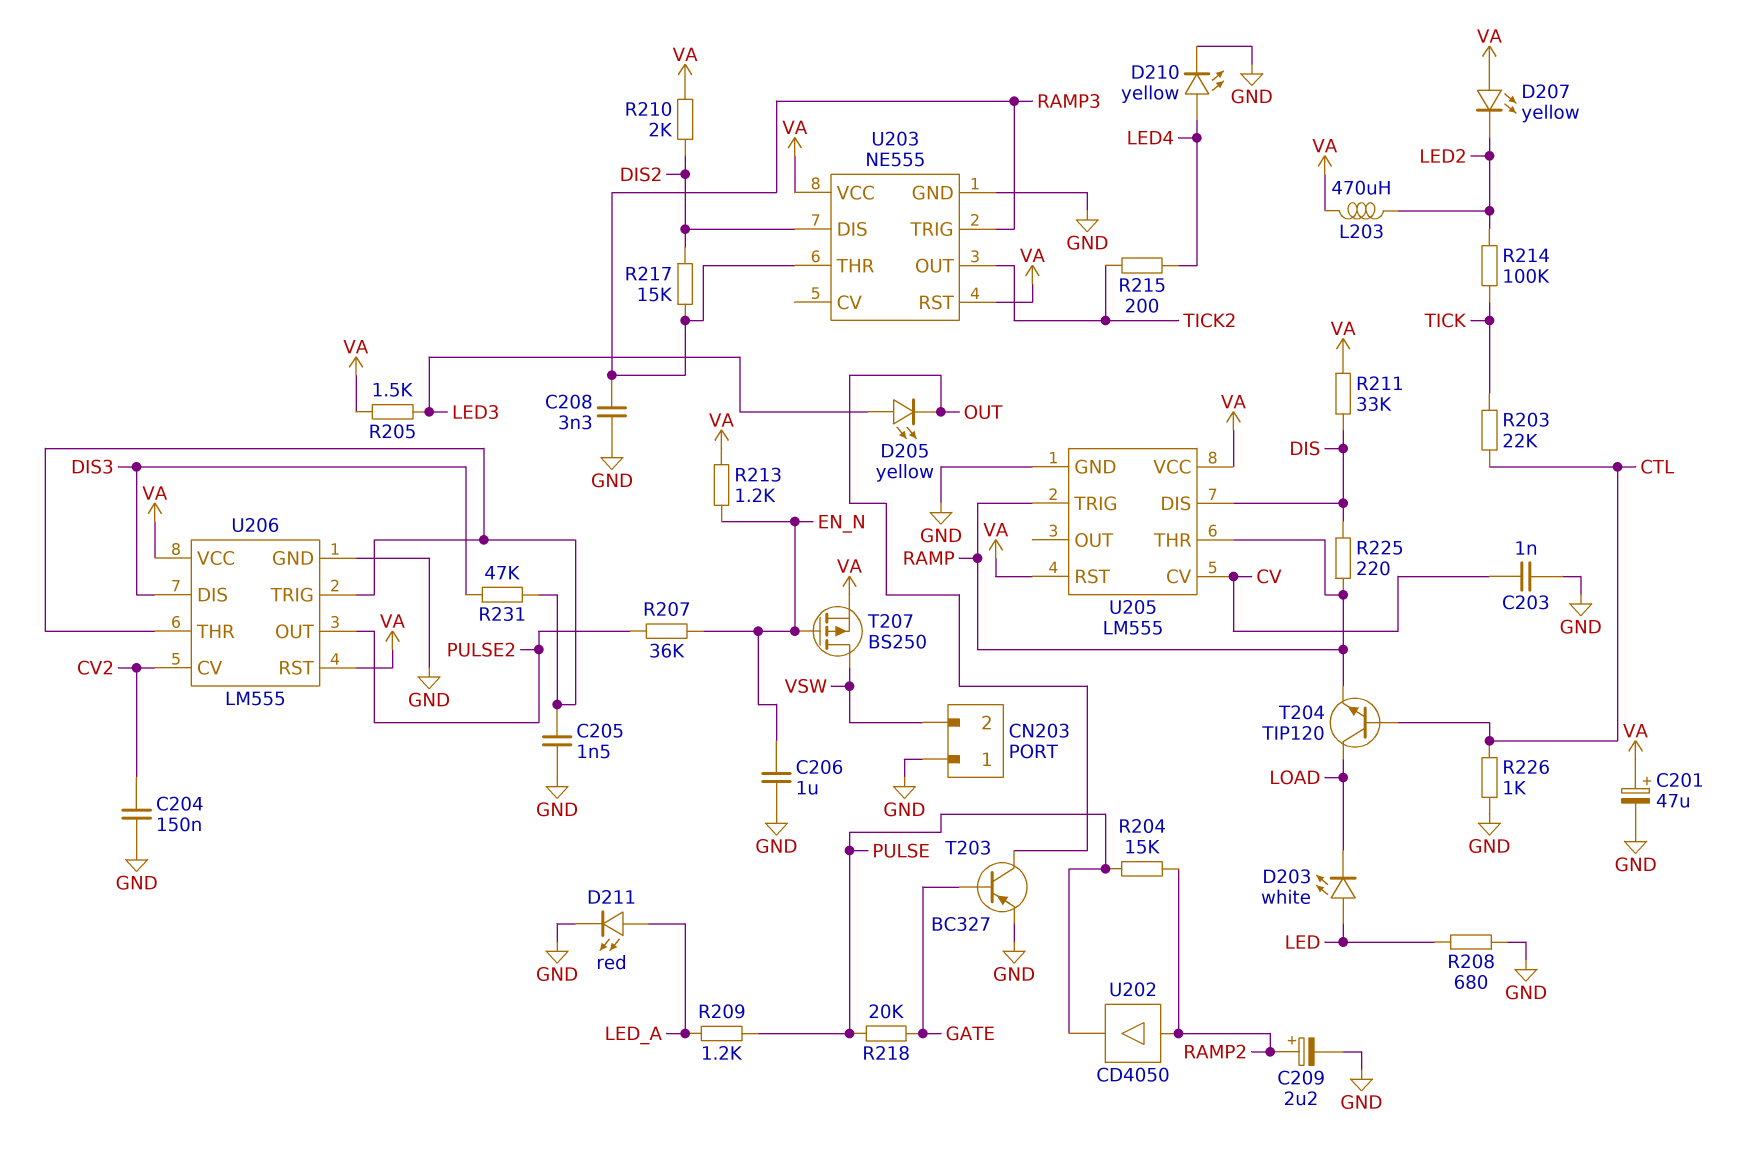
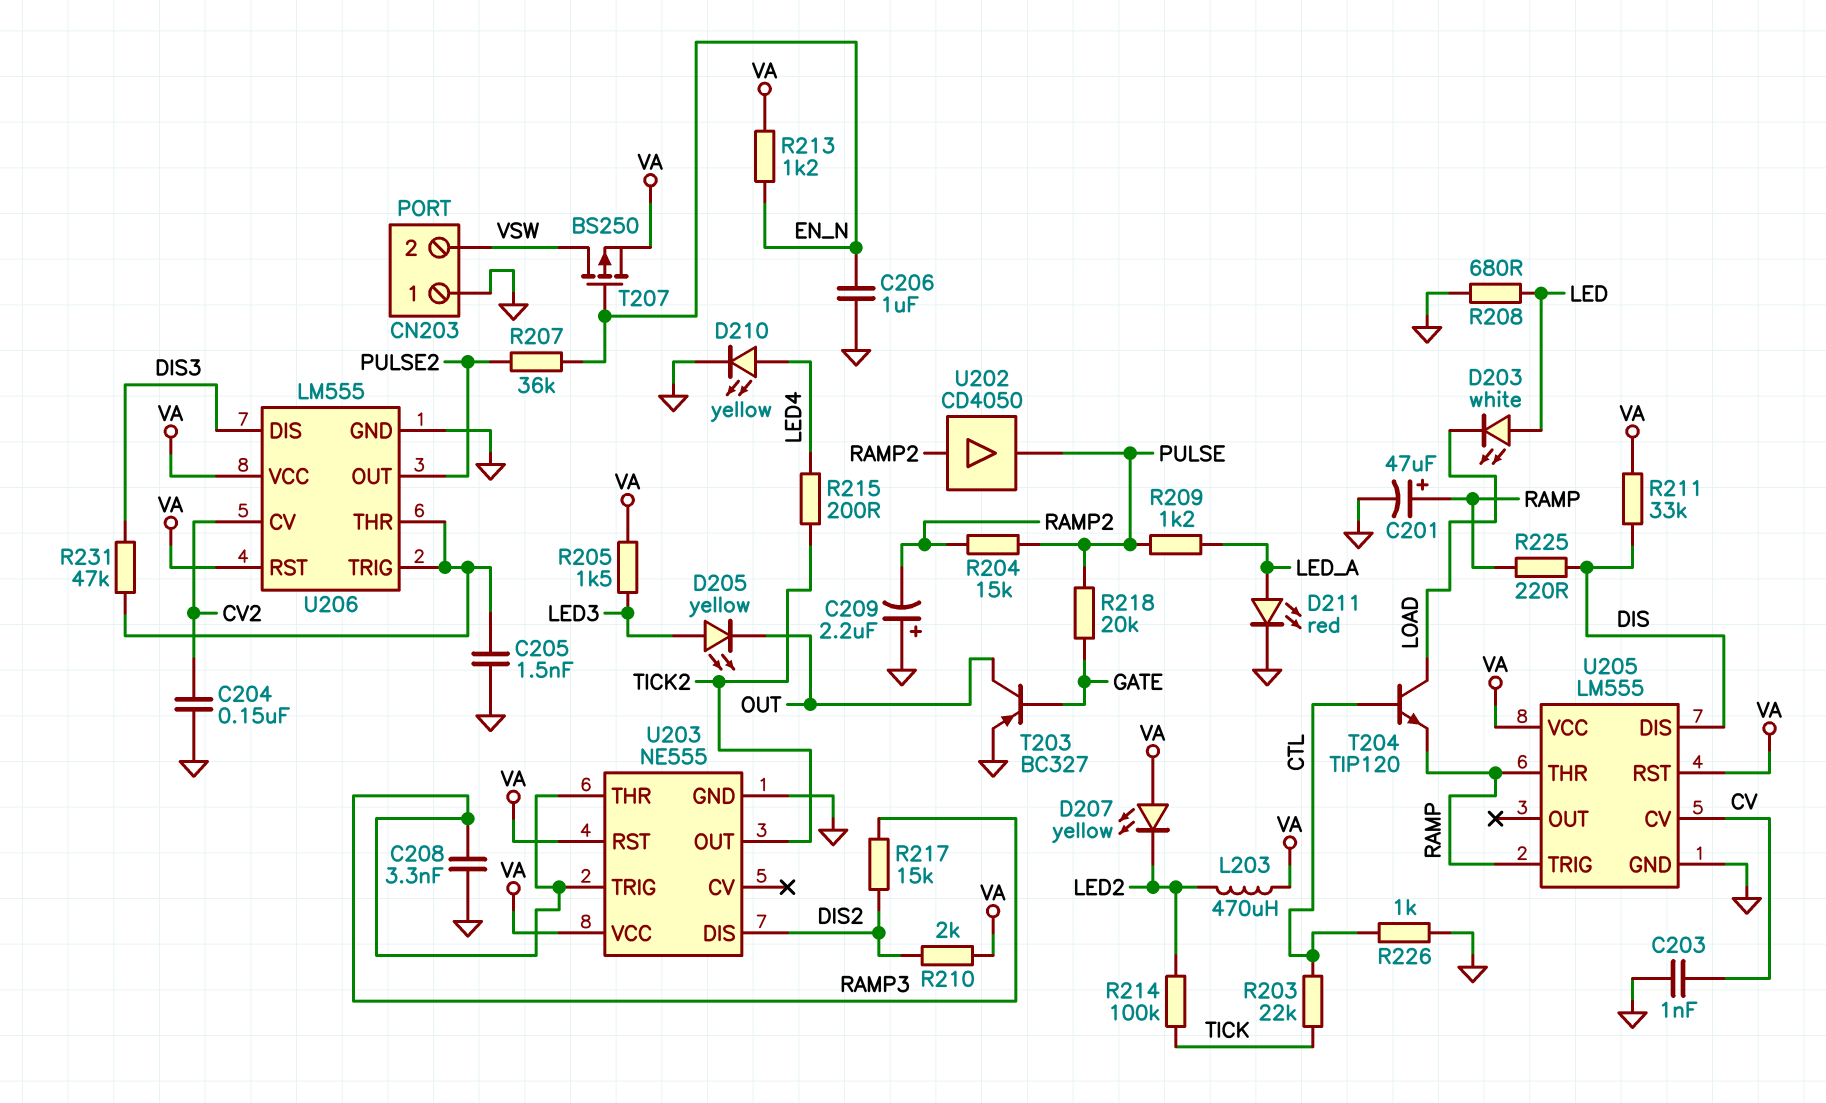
C201: 47uF (plus VA, minus GND) -> 47uF (plus RAMP, minus GND)
C209: 2.2uF (plus RAMP2, minus GND) -> 2.2uF (plus GND, minus RAMP2)

